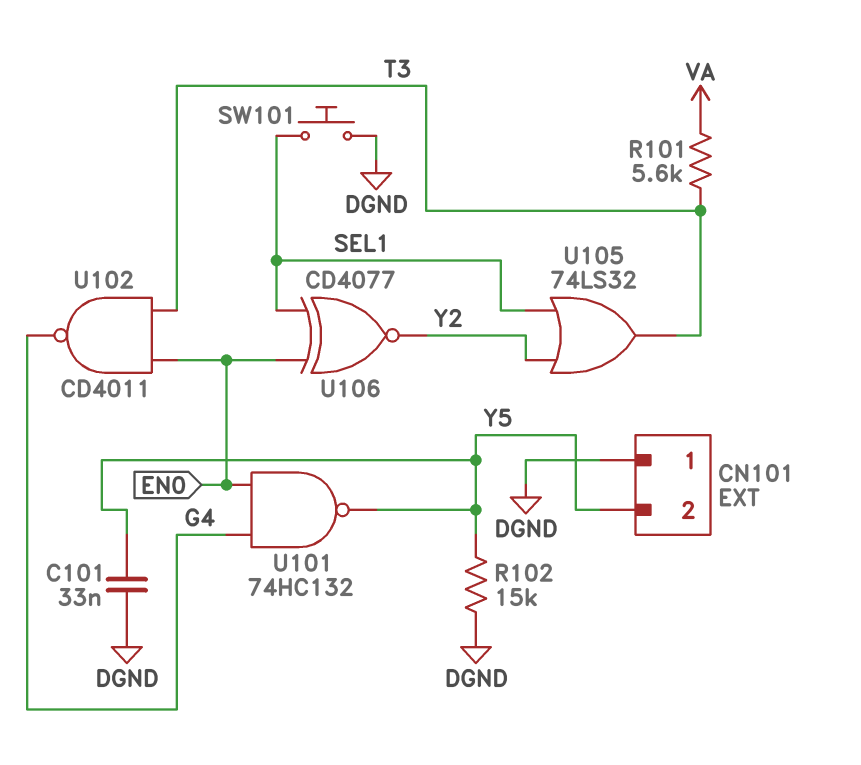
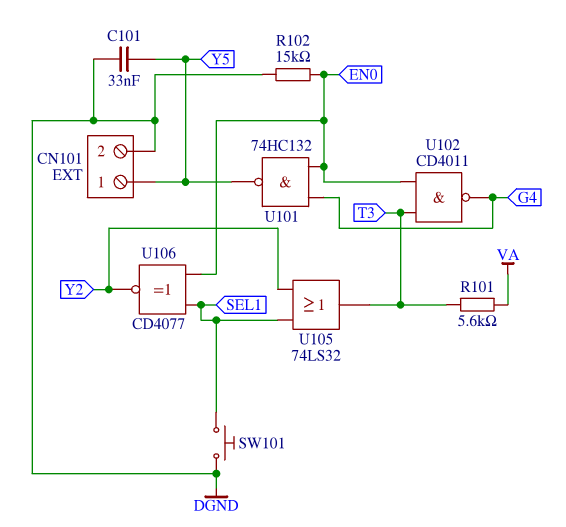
CN101 pin 1: DGND -> Y5
CN101 pin 2: Y5 -> DGND
R102: 15k (DGND, Y5) -> 15k (DGND, EN0)

